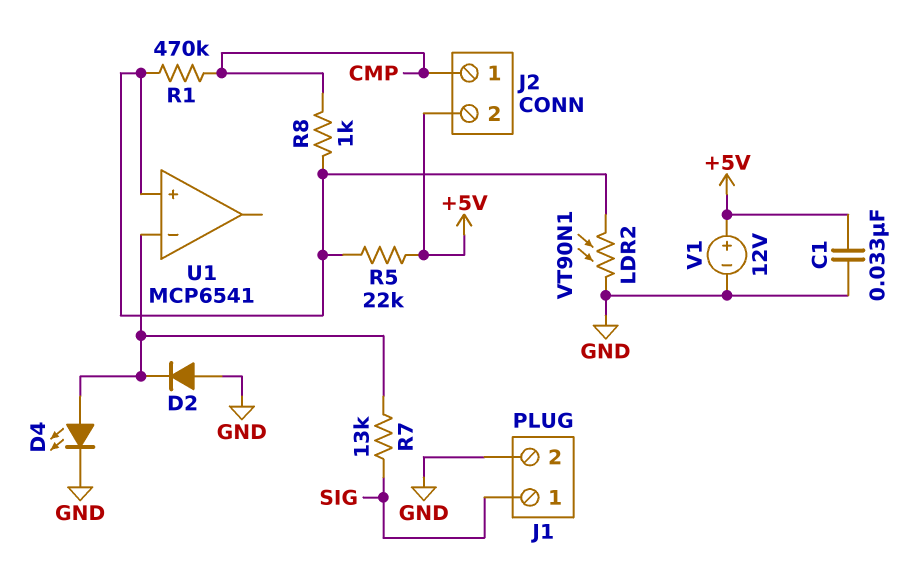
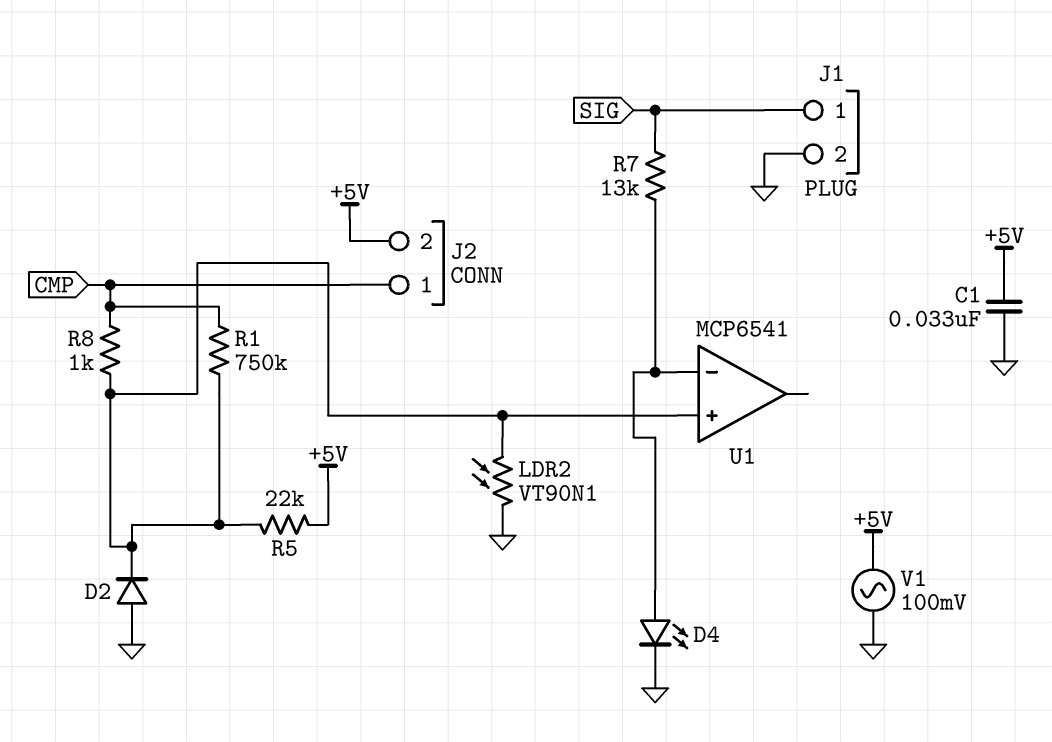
D2: diode (A GND, K U1/in-) -> diode (A GND, K U1/in+)
R1: 470k (CMP, U1/in+) -> 750k (CMP, U1/in+)
V1: 12V (plus +5V, minus GND) -> AC 100mV (+5V, GND)

